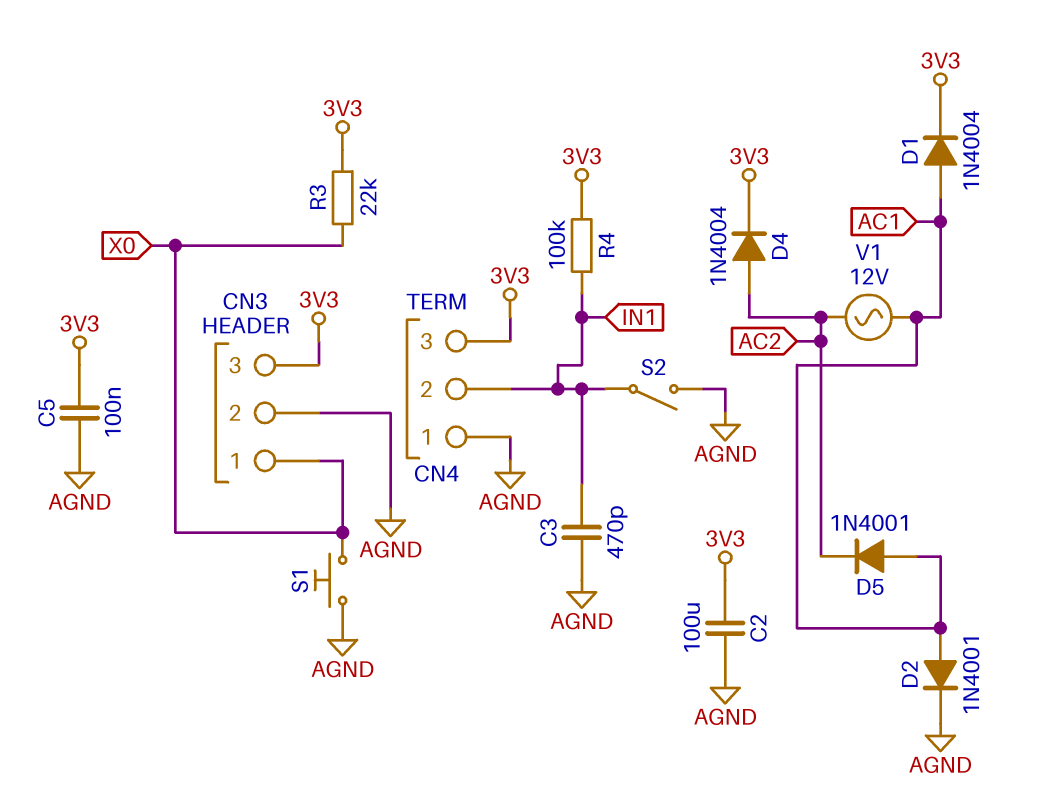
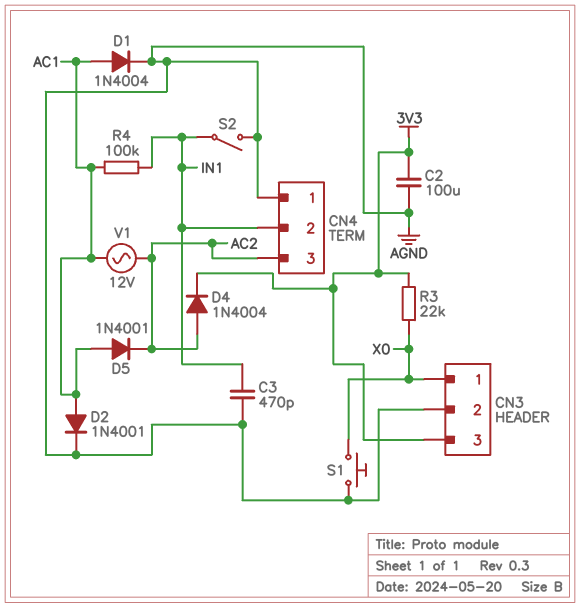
C5: 100nF (3V3, AGND) -> none
CN4 pin 3: 3V3 -> AC2
D1: diode 1N4004 (A AC1, K 3V3) -> diode 1N4004 (A AC1, K AGND)
R4: 100k (3V3, IN1) -> 100k (AC1, IN1)

